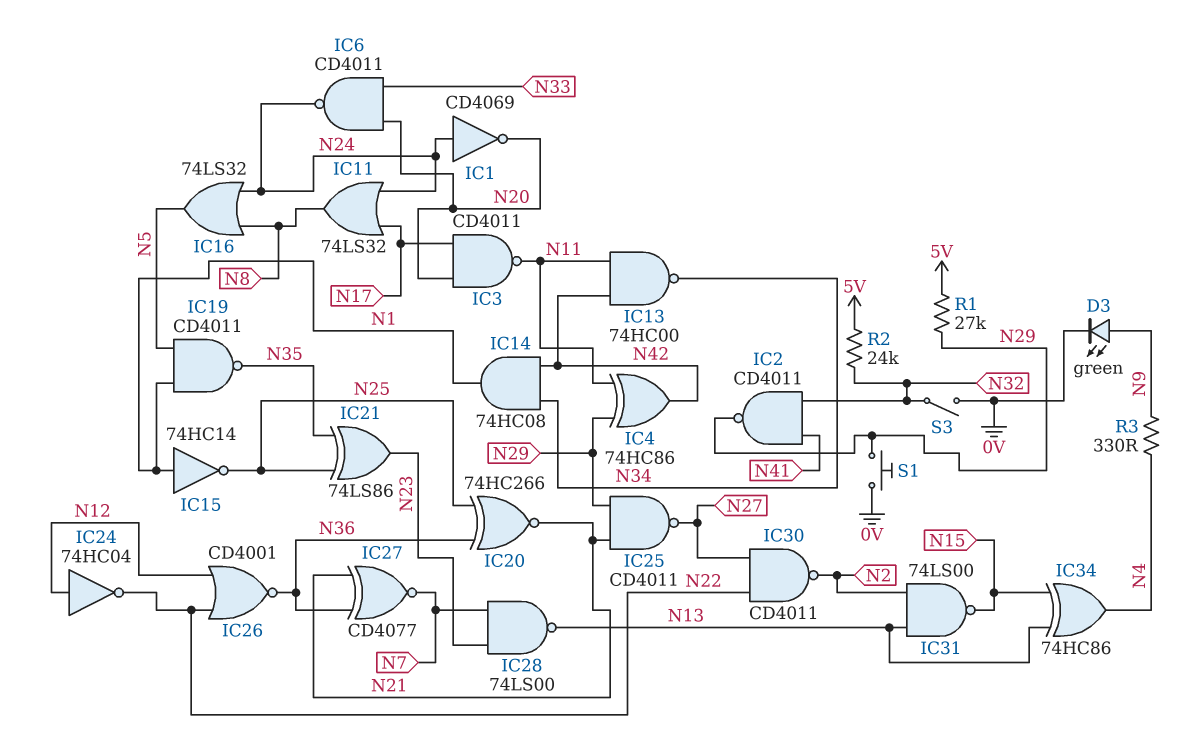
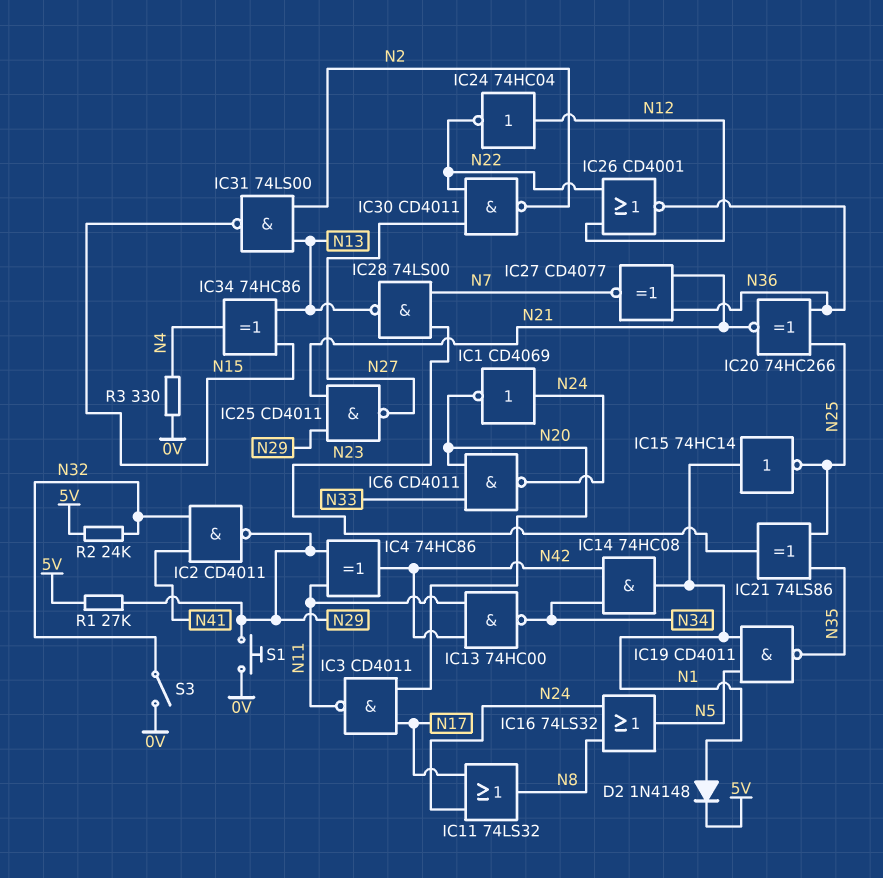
D2: none -> diode 1N4148 (A N1, K 5V)
D3: LED green (A N9, K 0V) -> none
R3: 330 (N4, N9) -> 330 (0V, N4)

